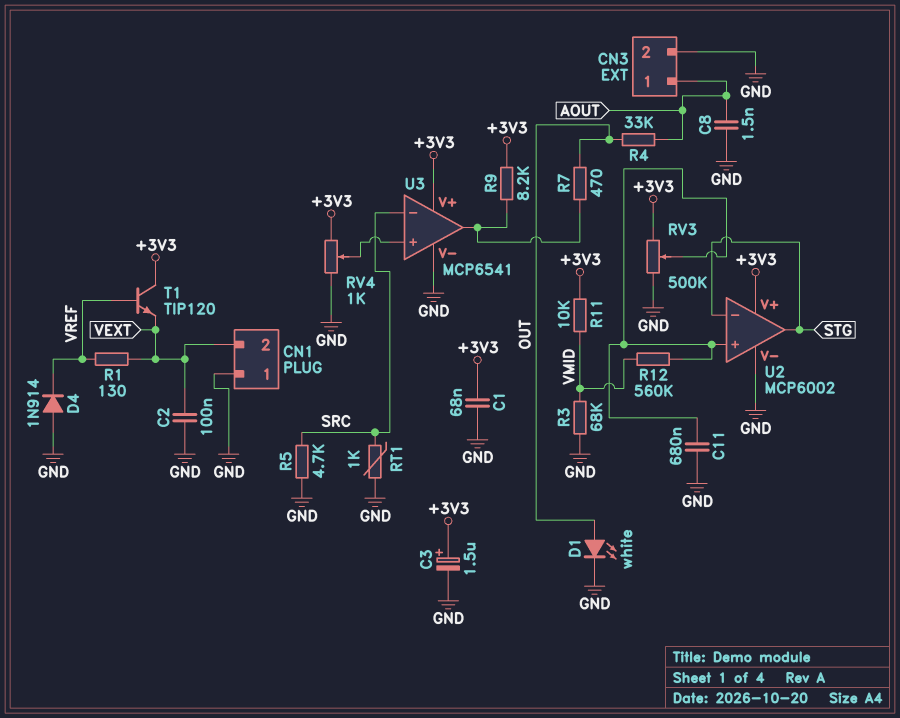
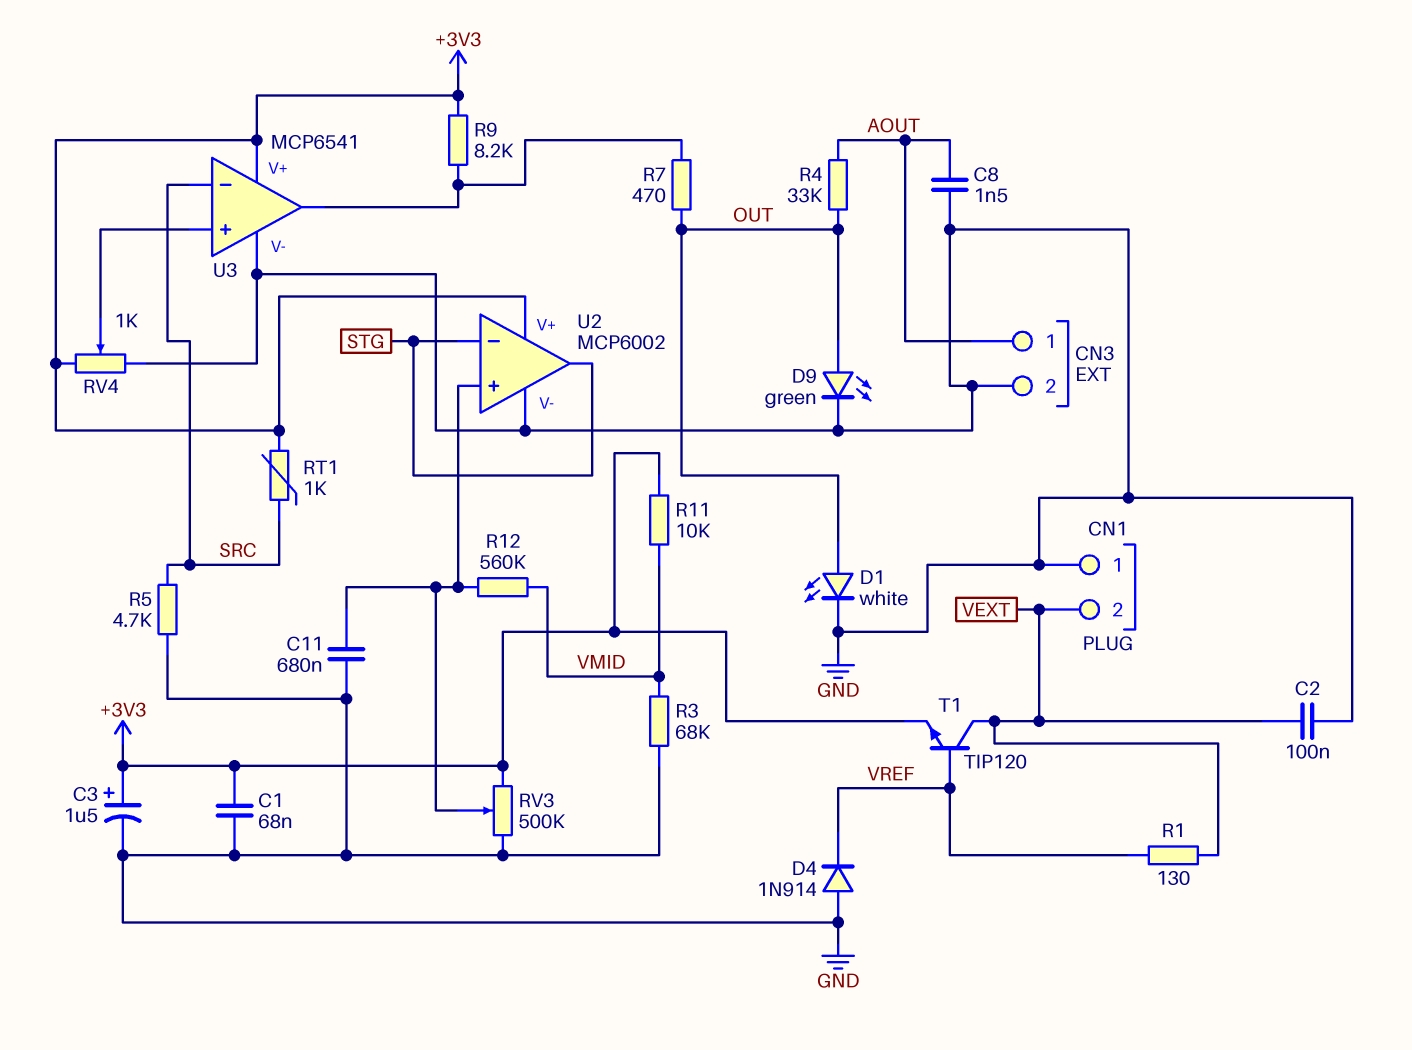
D9: none -> LED green (A OUT, K GND)
RT1: 1k (GND, SRC) -> 1k (+3V3, SRC)
T1: NPN TIP120 (B VREF, C +3V3, E VEXT) -> NPN TIP120 (B VREF, C VEXT, E +3V3)

